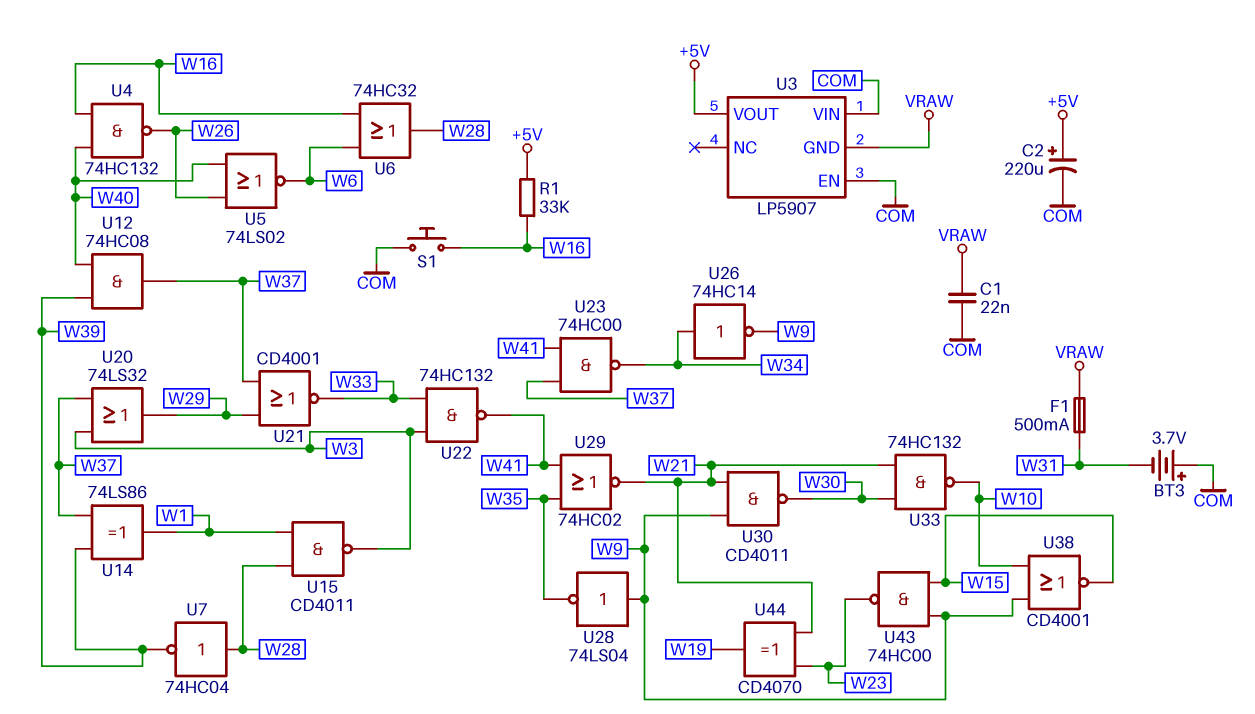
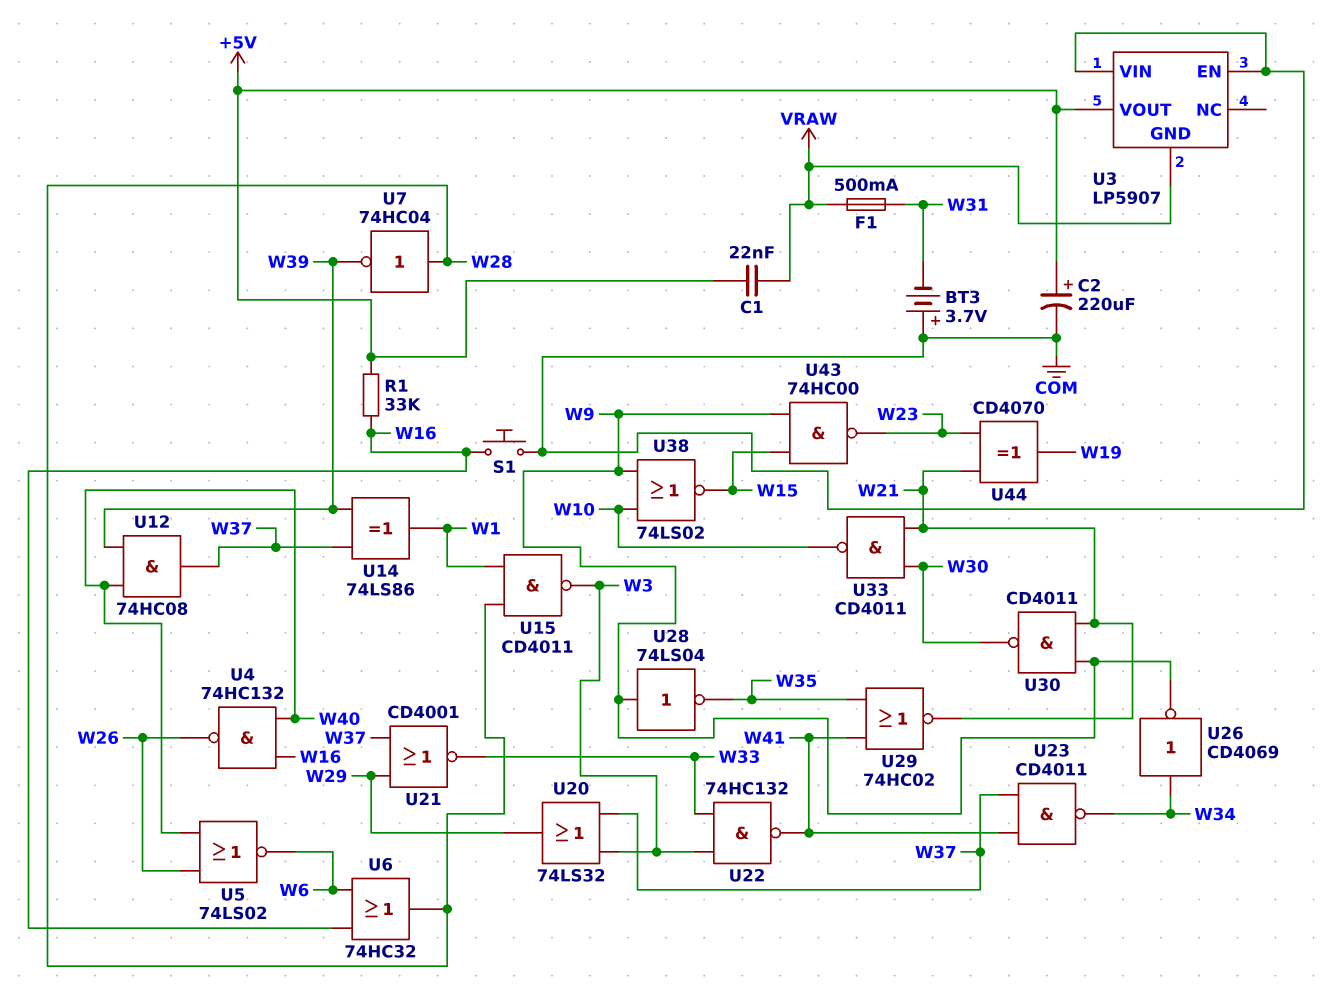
C1: 22nF (COM, VRAW) -> 22nF (+5V, VRAW)
U23: NAND 74HC00 (in W37, in W41, out W34) -> NAND CD4011 (in W37, in W41, out W34)
U26: NOT 74HC14 (in W34, out W9) -> NOT CD4069 (in W34, out W9)
U33: NAND 74HC132 (in W21, in W30, out W10) -> NAND CD4011 (in W21, in W30, out W10)
U38: NOR CD4001 (in W9, in W10, out W15) -> NOR 74LS02 (in W9, in W10, out W15)

